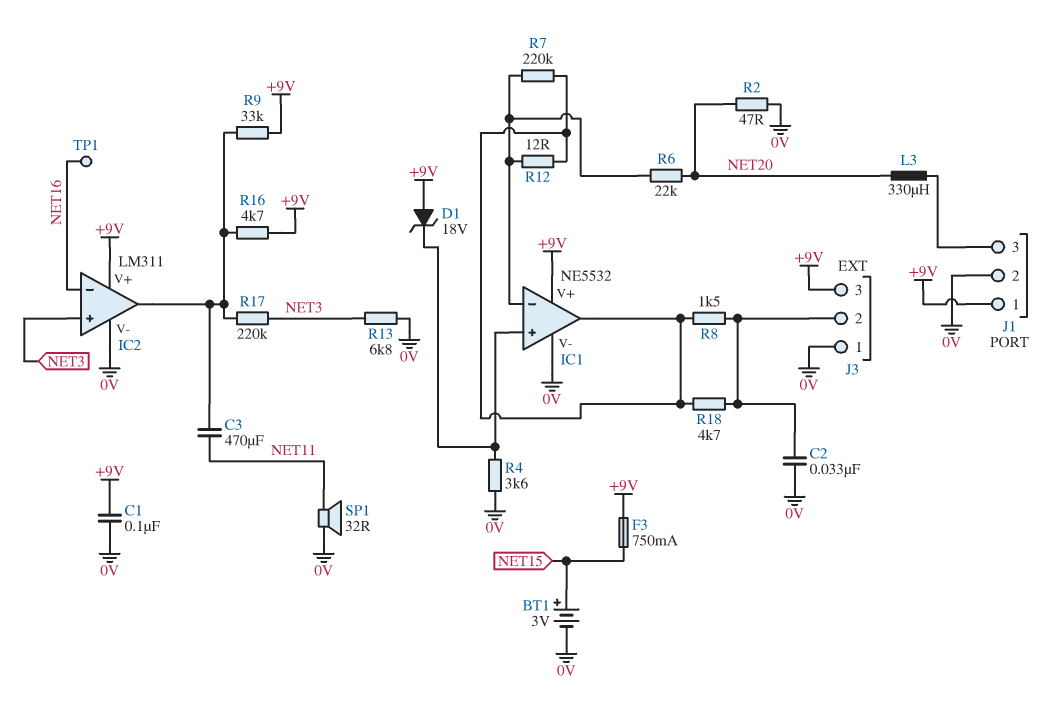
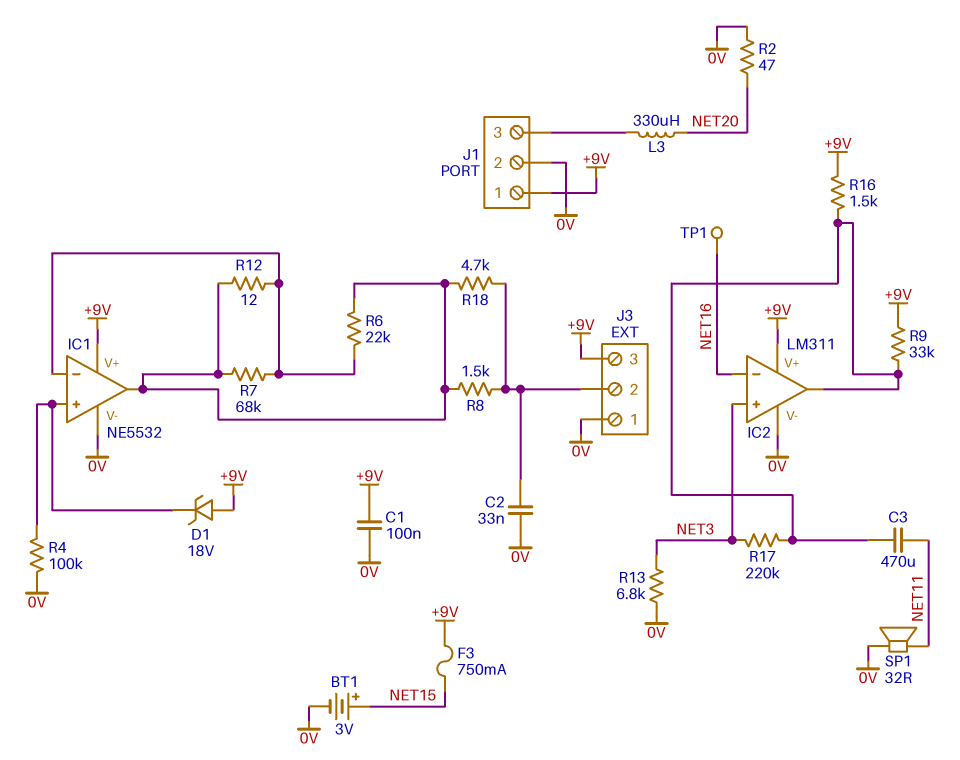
R4: 3.6k (0V, IC1/in+) -> 100k (0V, IC1/in+)
R6: 22k (IC1/in-, NET20) -> 22k (IC1/in-, IC1/out)
R7: 220k (IC1/in-, IC1/out) -> 68k (IC1/in-, IC1/out)
R16: 4.7k (+9V, IC2/out) -> 1.5k (+9V, IC2/out)

